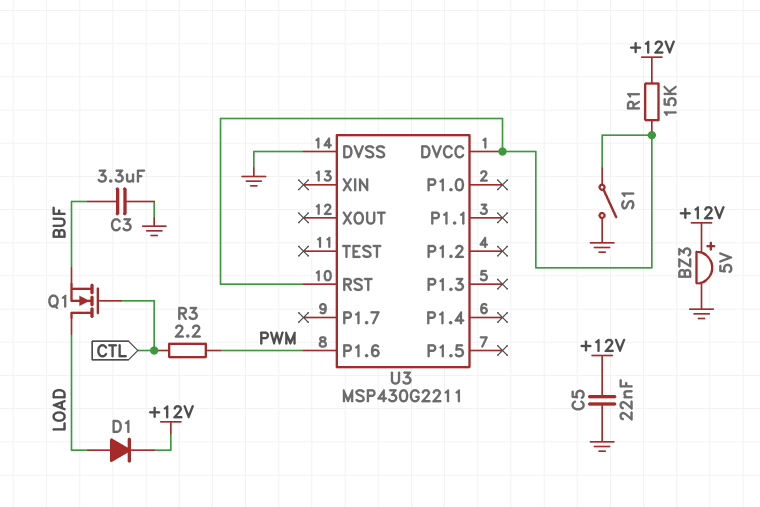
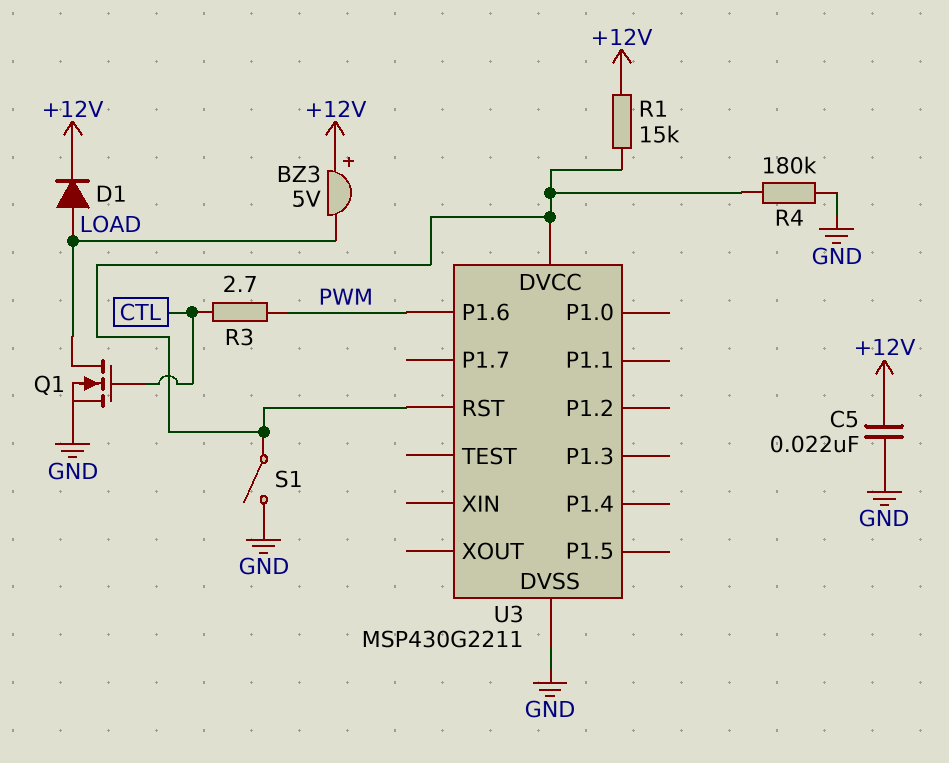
BZ3: buzzer 5V (plus +12V, minus GND) -> buzzer 5V (plus +12V, minus LOAD)
C3: 3.3uF (BUF, GND) -> none
Q1: NMOS (G CTL, D LOAD, S BUF) -> NMOS (G CTL, D LOAD, S GND)
R3: 2.2 (CTL, PWM) -> 2.7 (CTL, PWM)
R4: none -> 180k (GND, U3/DVCC)

